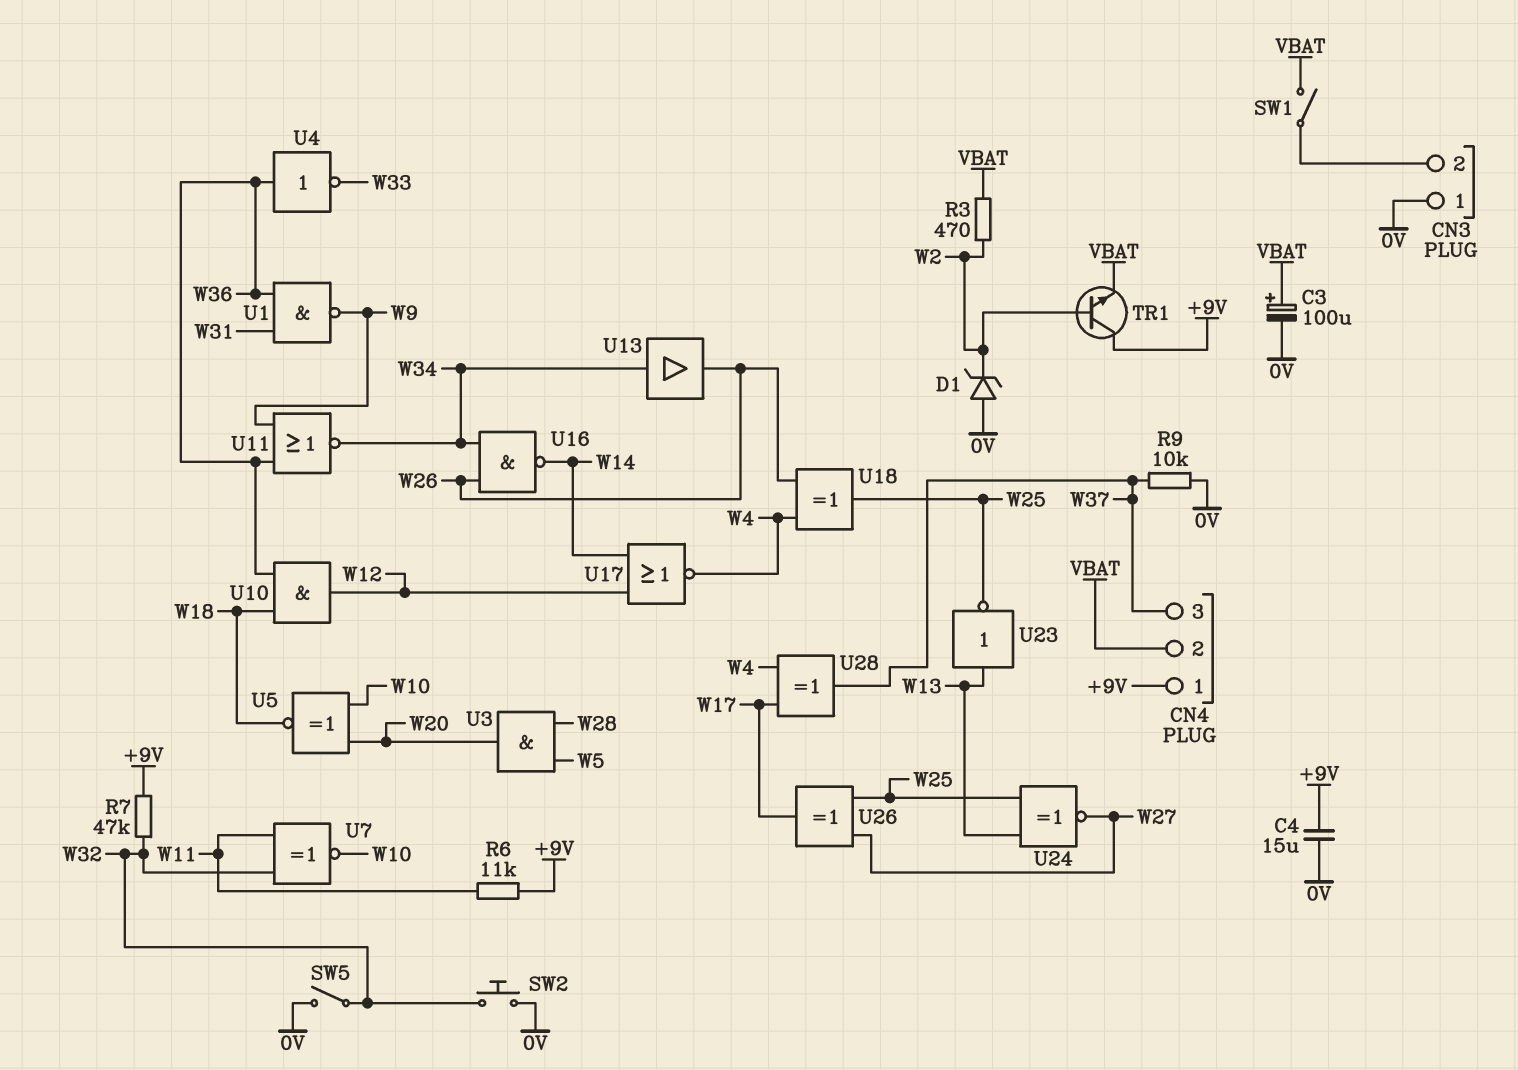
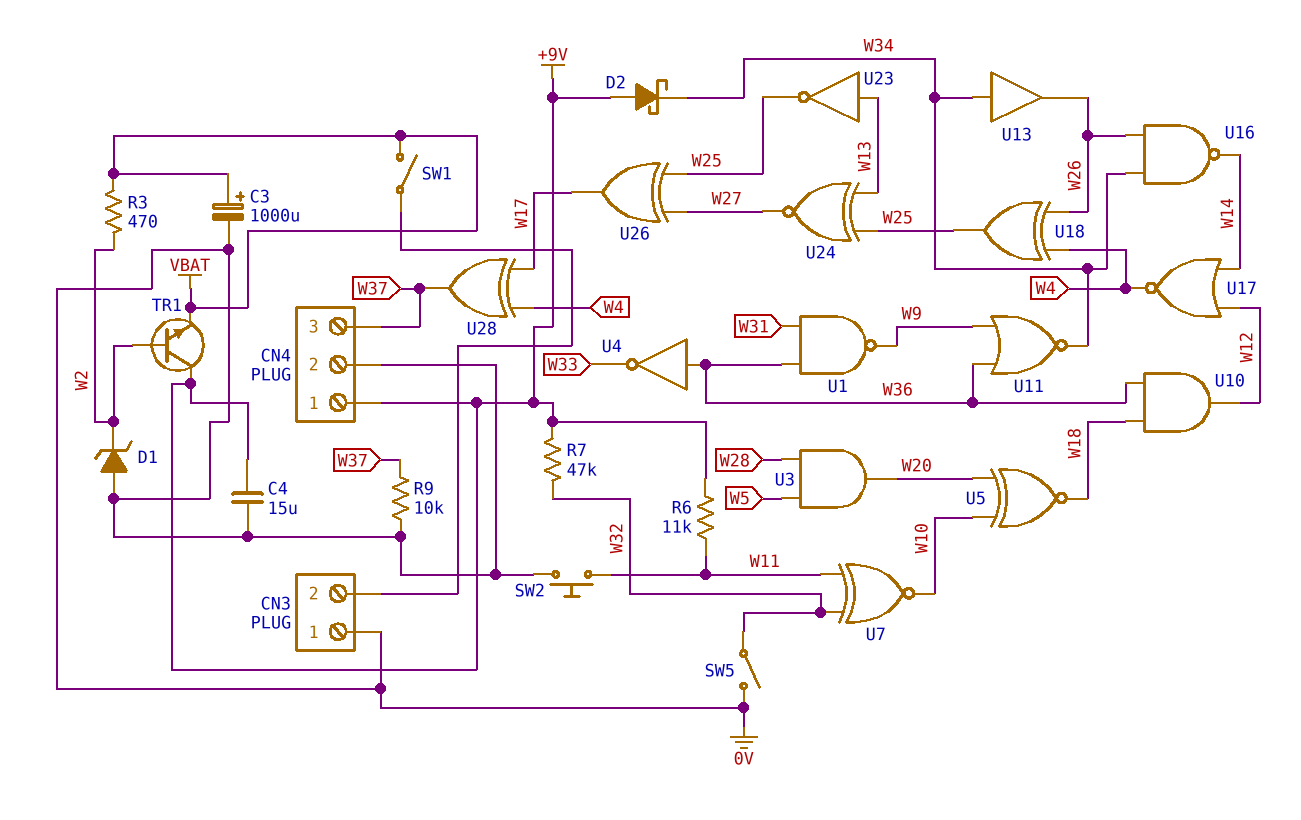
C3: 100uF (plus VBAT, minus 0V) -> 1000uF (plus VBAT, minus 0V)
CN4 pin 2: VBAT -> 0V
D2: none -> schottky (A +9V, K W34)
SW2: button (0V, W32) -> button (0V, W11)

